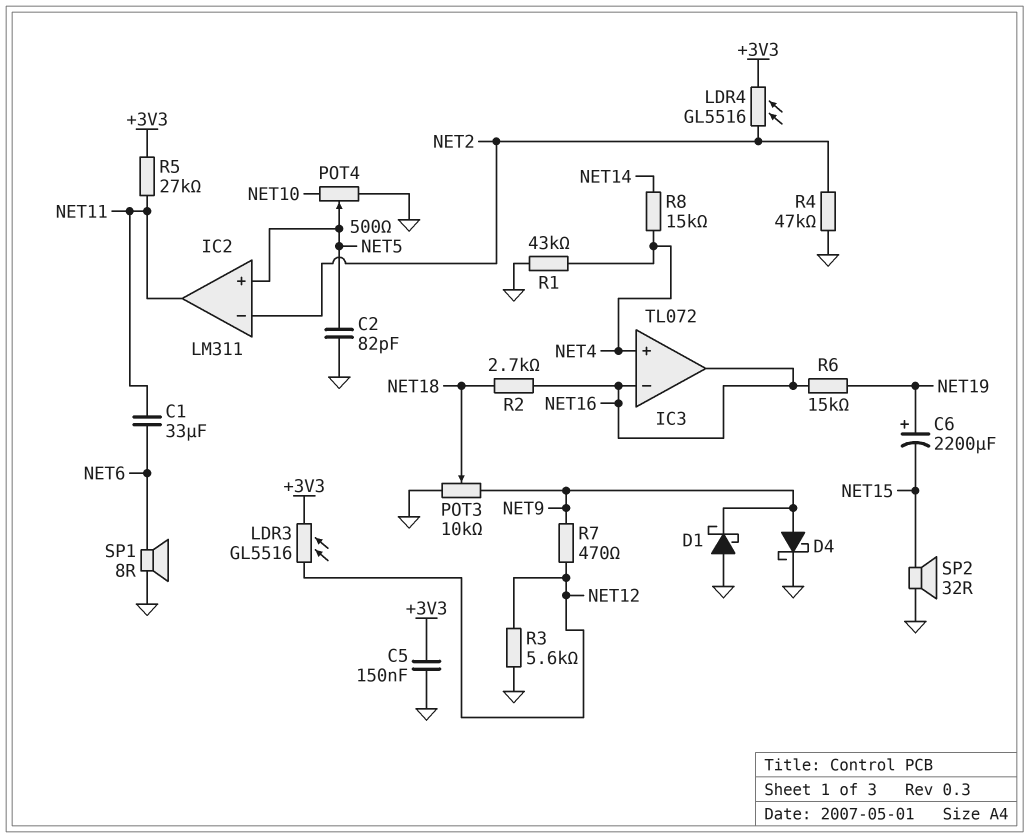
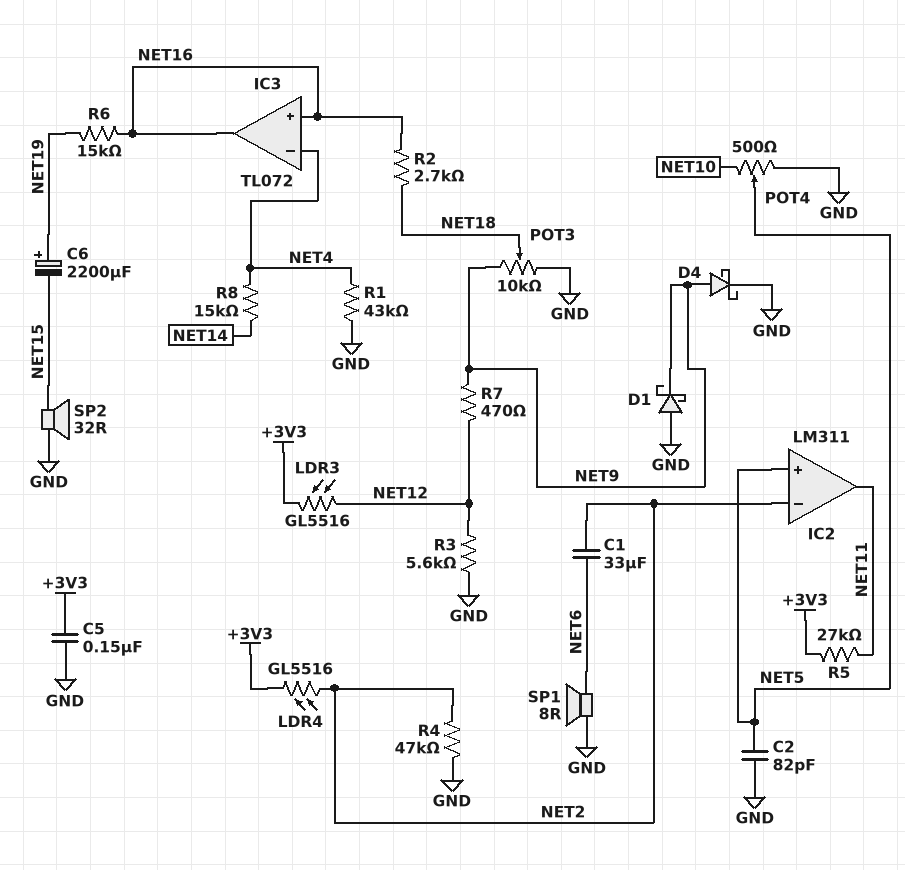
C1: 33uF (NET6, NET11) -> 33uF (NET2, NET6)
IC3 pin in+: NET4 -> NET16
IC3 pin in-: NET16 -> NET4

